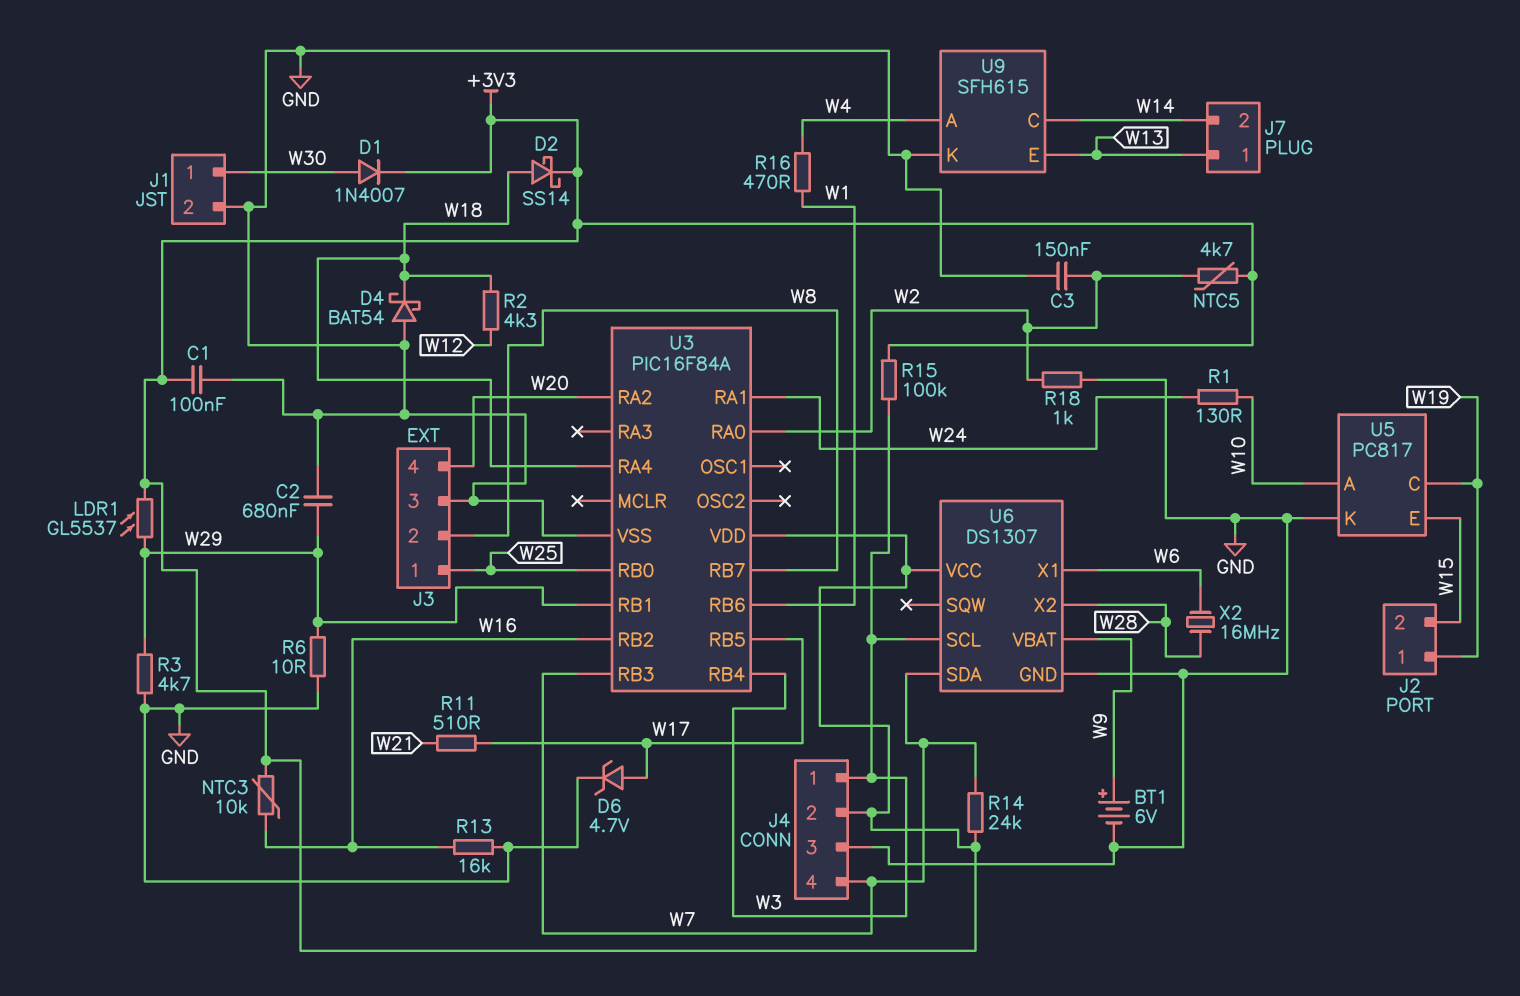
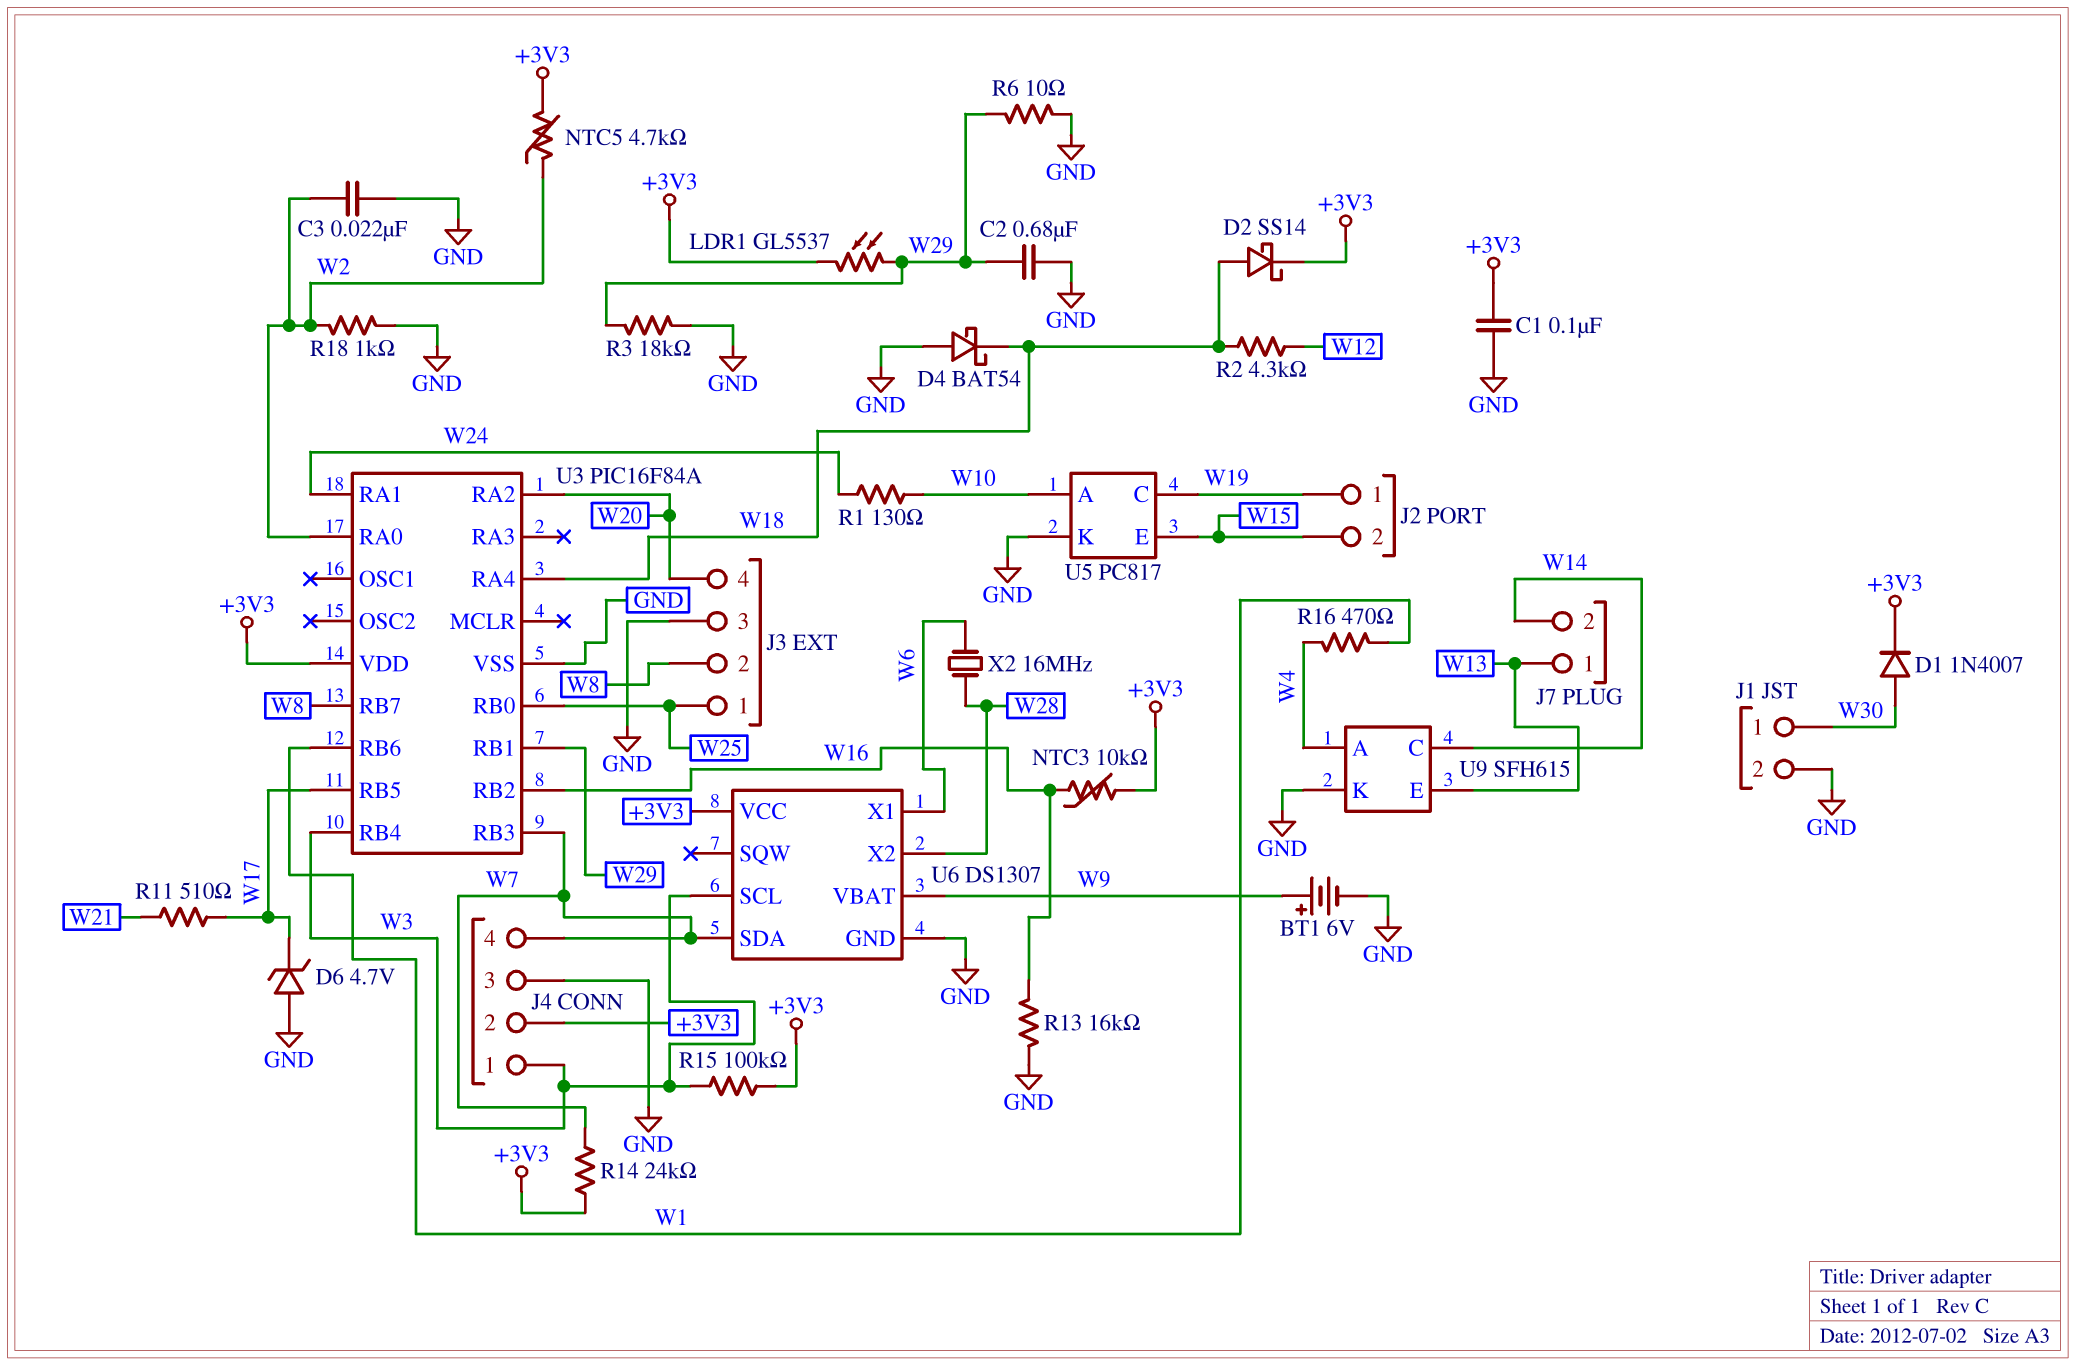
C3: 150nF (GND, W2) -> 22nF (GND, W2)
D6: zener 4.7V (A W17, K GND) -> zener 4.7V (A GND, K W17)
R3: 4.7k (GND, W29) -> 18k (GND, W29)

